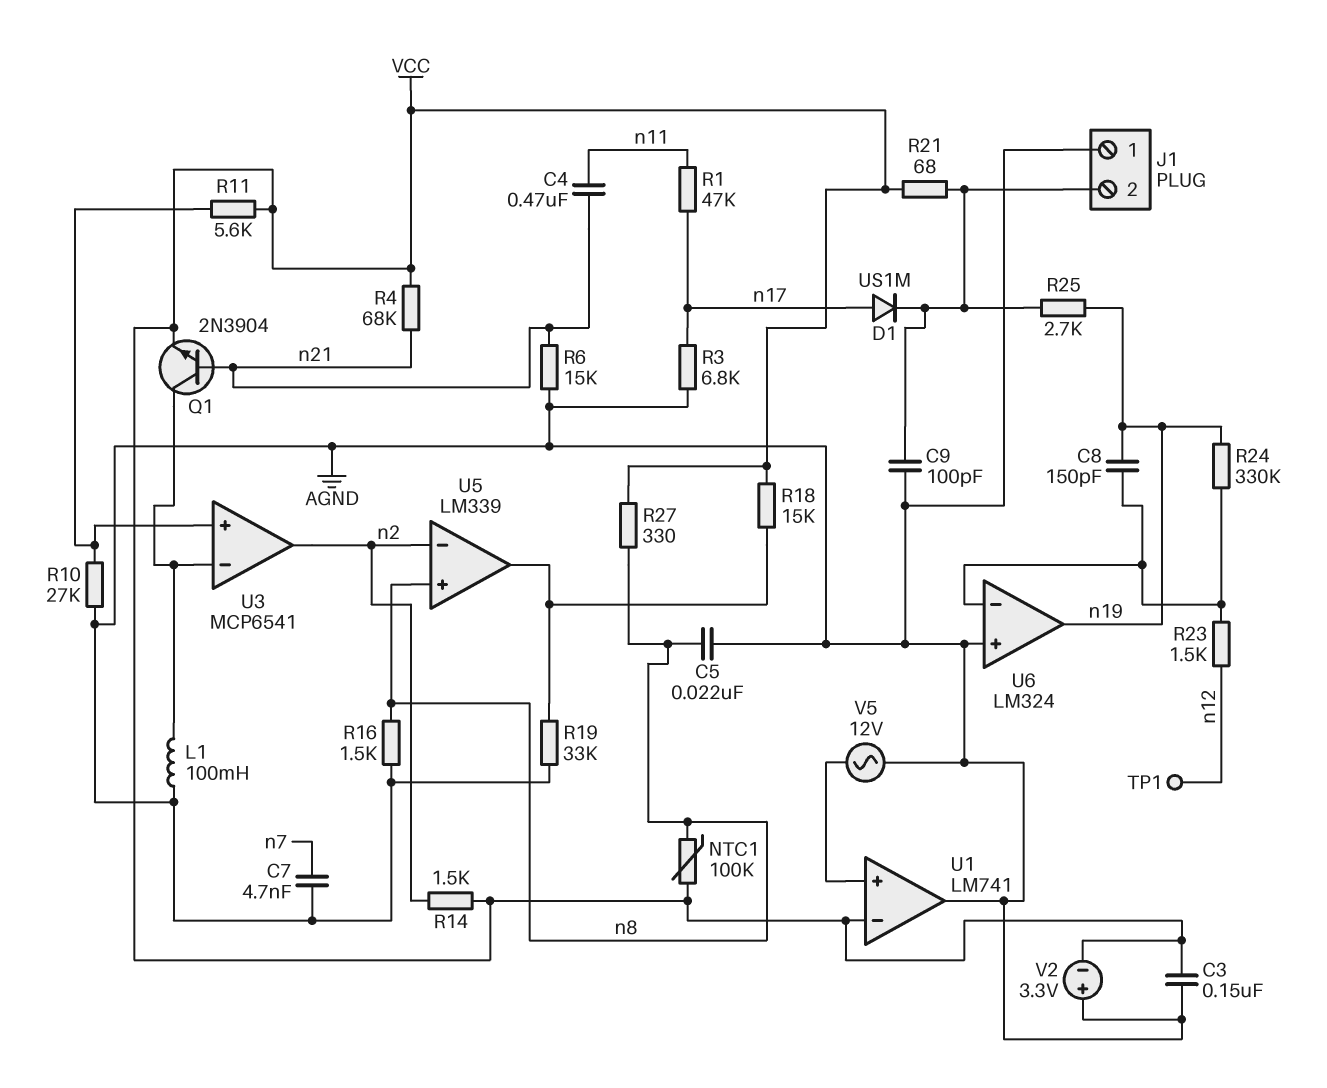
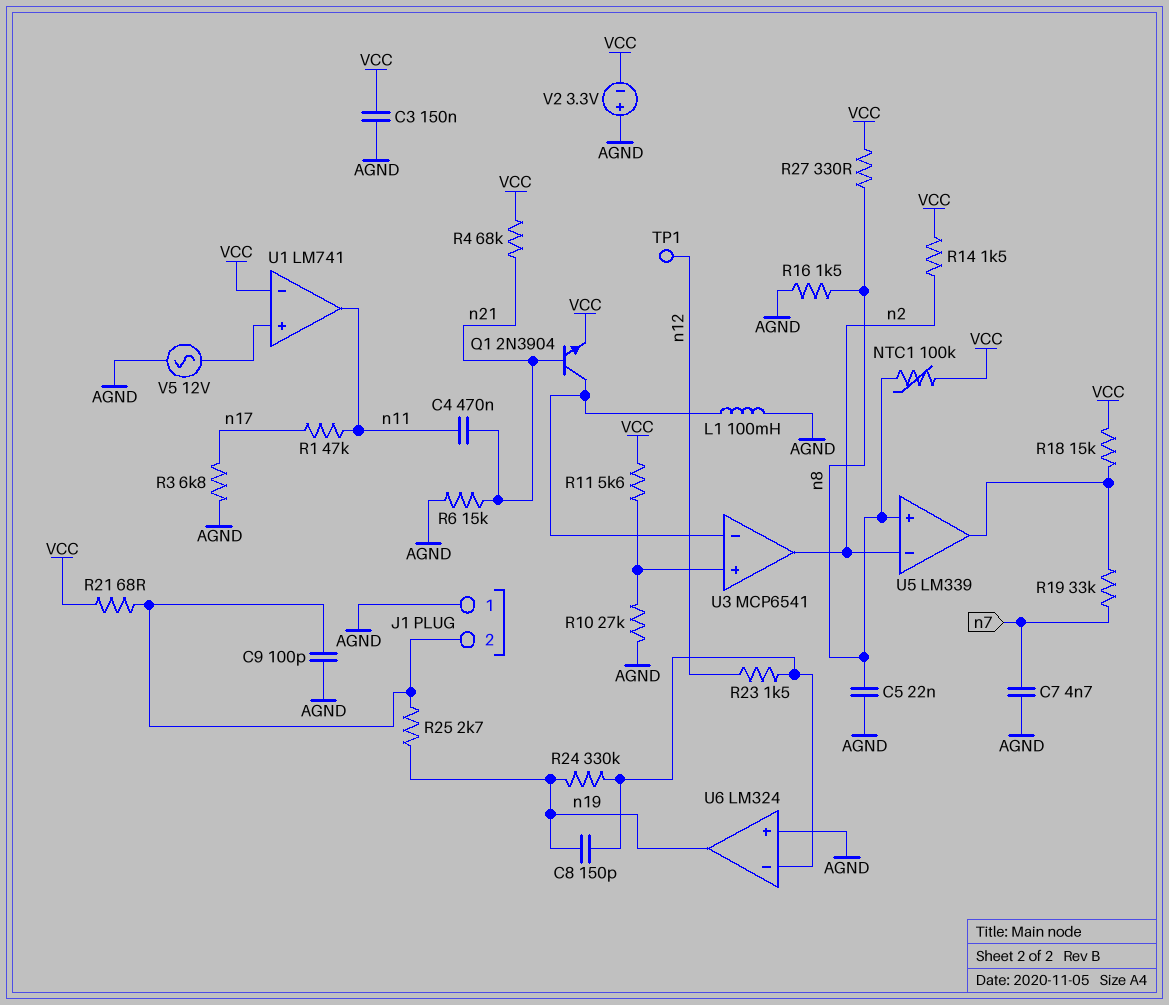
D1: diode US1M (A n17, K J1/2) -> none
R19: 33k (AGND, U5/out) -> 33k (U5/out, n7)
U1 pin out: AGND -> n11

